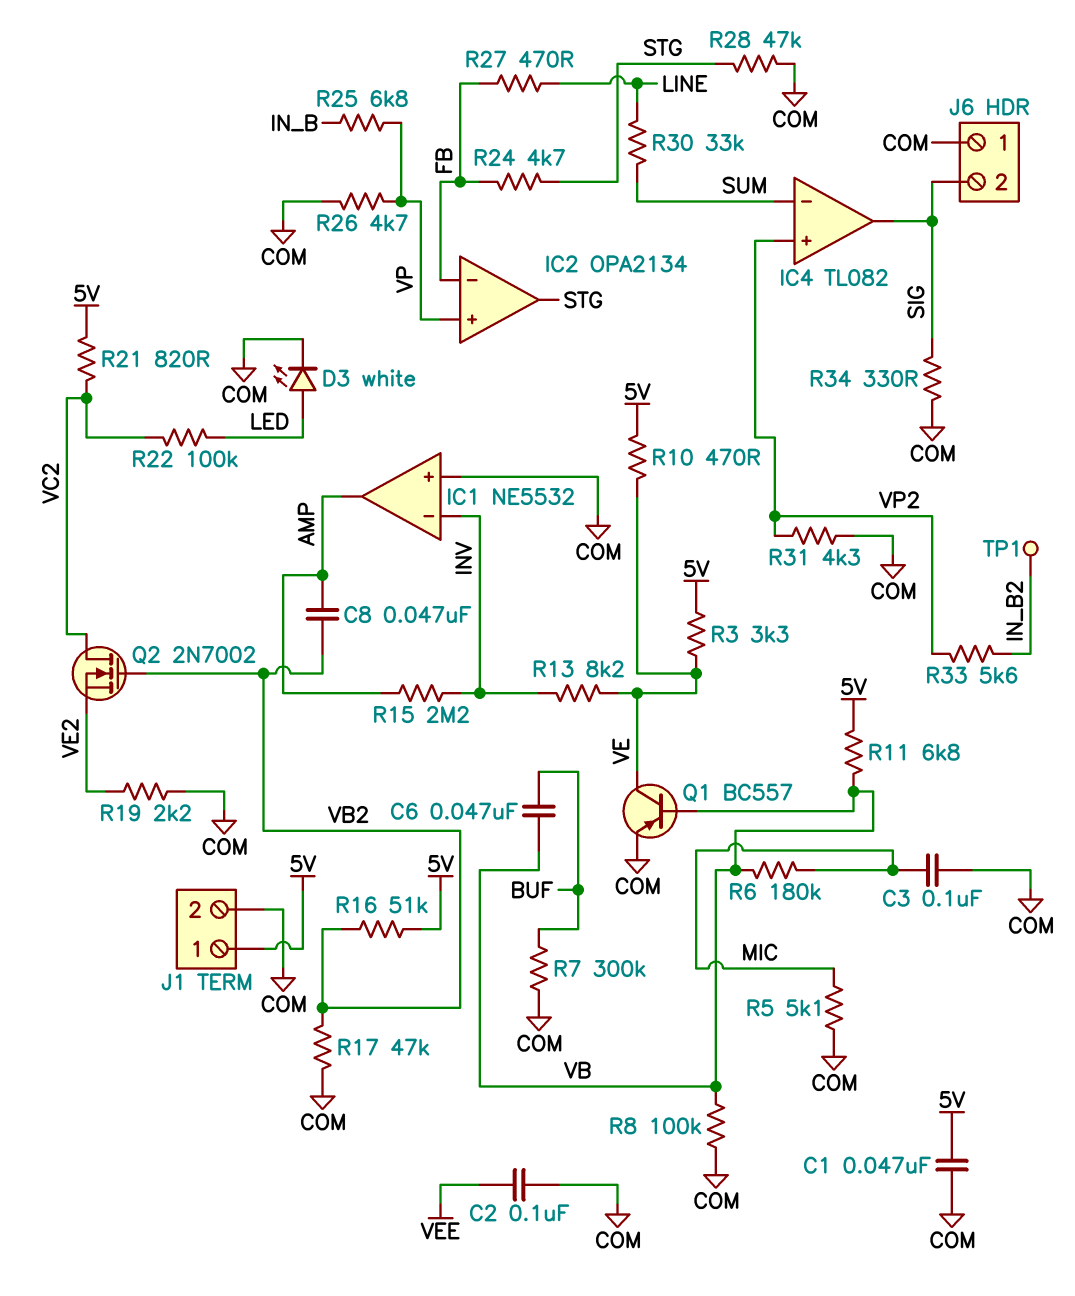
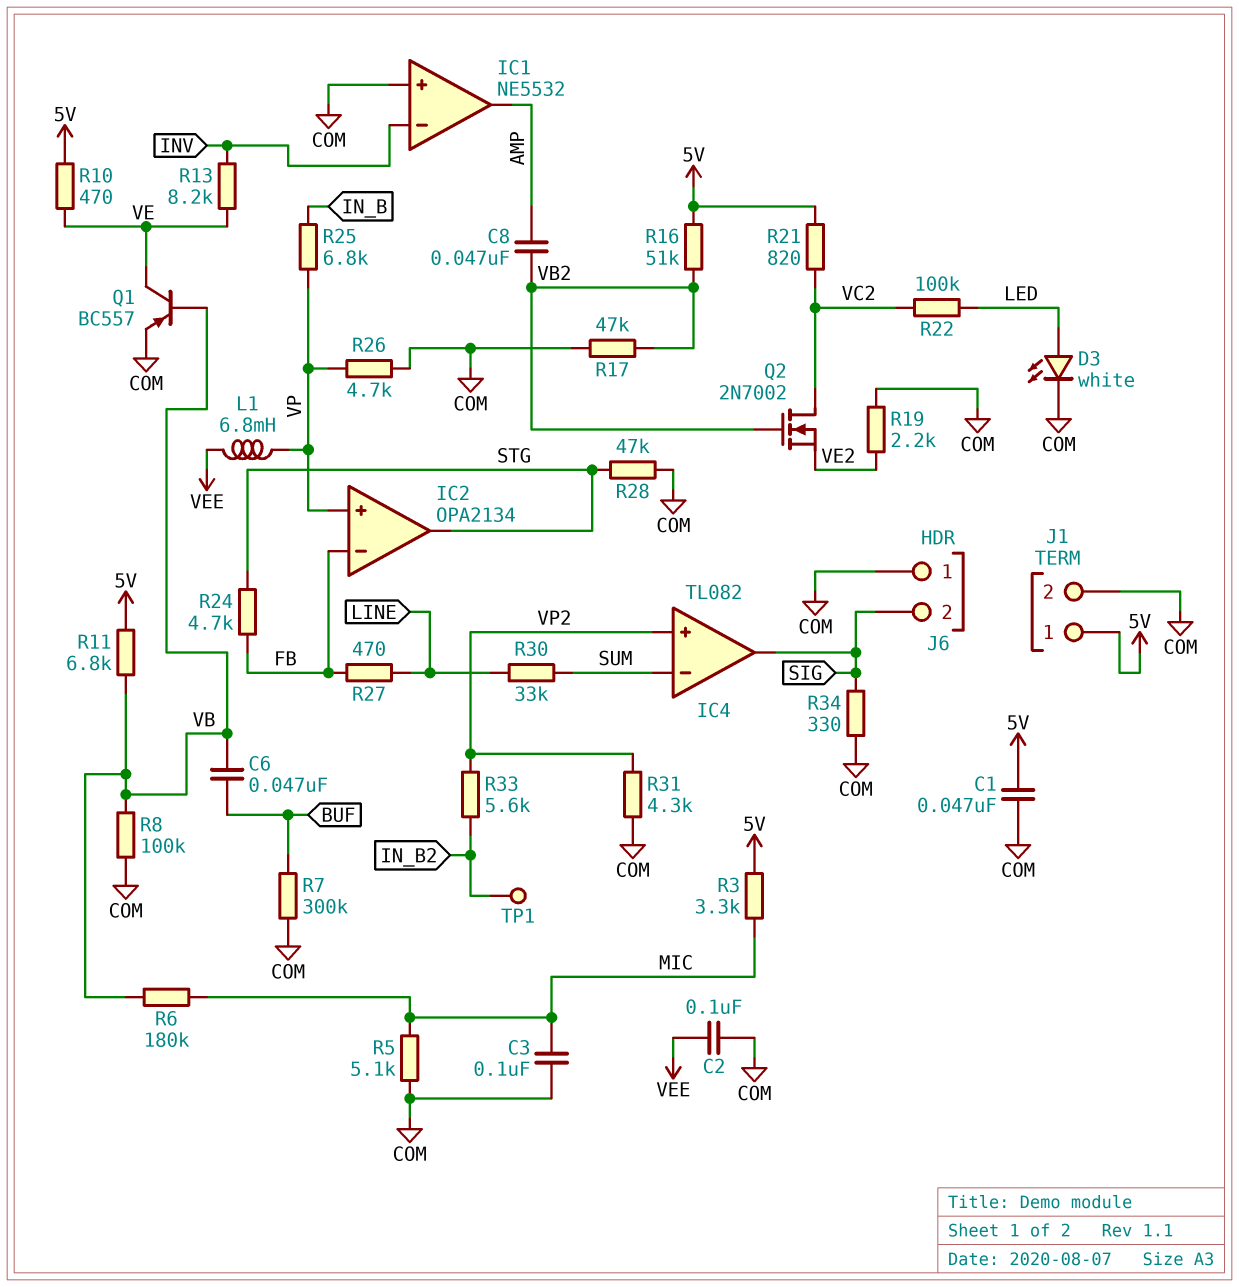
L1: none -> 6.8mH (VEE, VP)
R3: 3.3k (5V, VE) -> 3.3k (5V, MIC)
R15: 2.2M (AMP, INV) -> none

